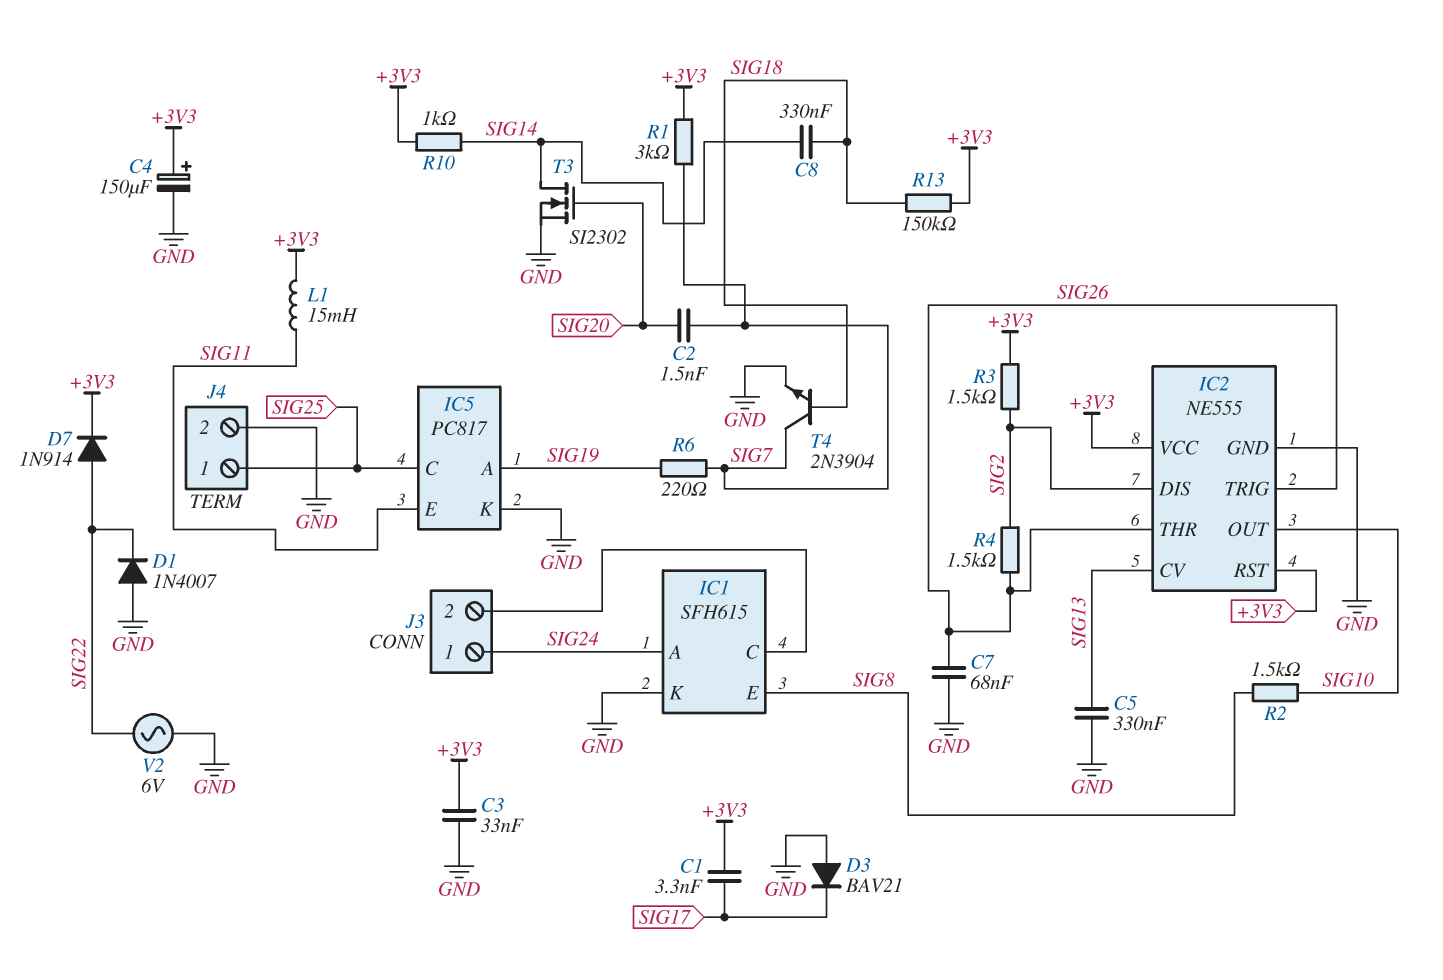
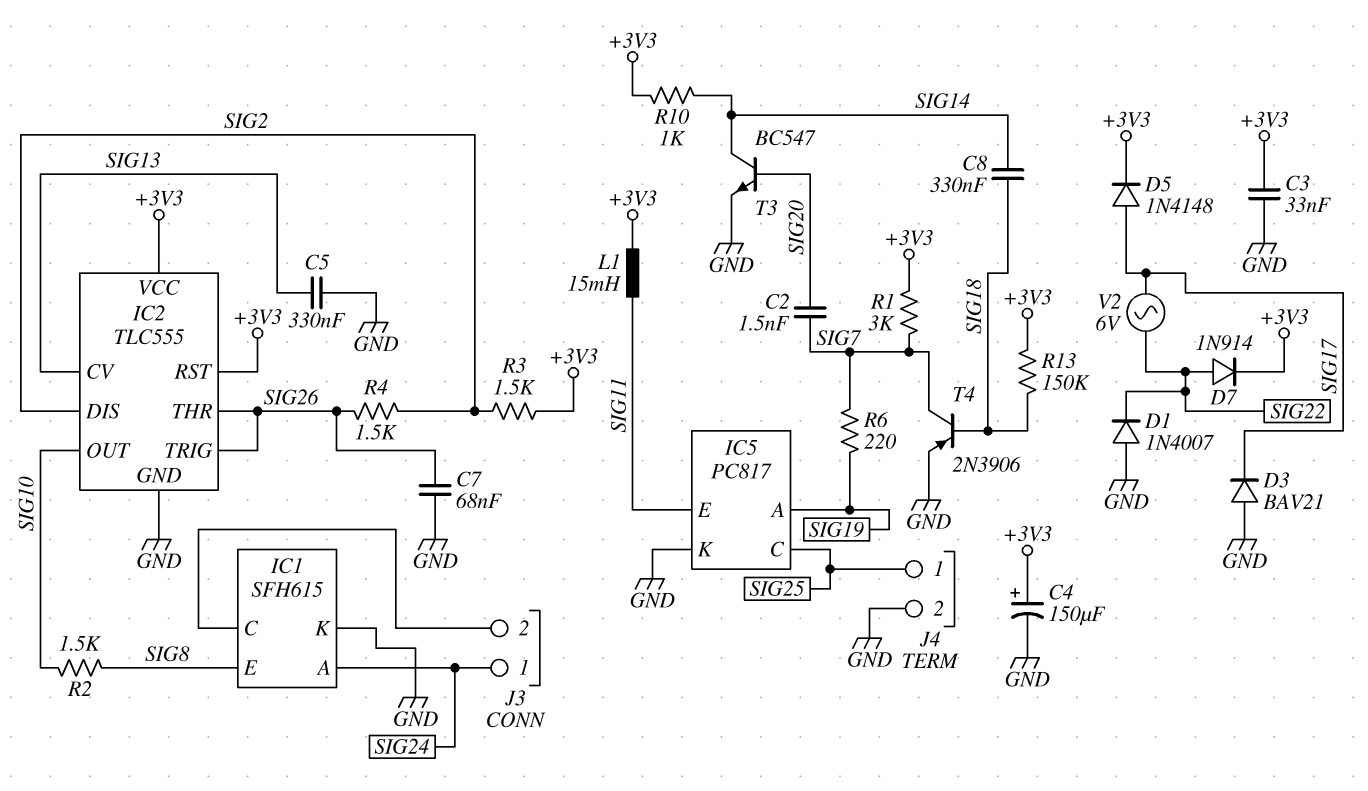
C1: 3.3nF (+3V3, SIG17) -> none
D5: none -> diode 1N4148 (A SIG17, K +3V3)
IC2: NE555 -> TLC555
T3: NMOS SI2302 (G SIG20, D SIG14, S GND) -> NPN BC547 (B SIG20, C SIG14, E GND)
T4: NPN 2N3904 (B SIG18, C SIG7, E GND) -> PNP 2N3906 (B SIG18, C SIG7, E GND)
V2: AC 6V (GND, SIG22) -> AC 6V (SIG17, SIG22)

